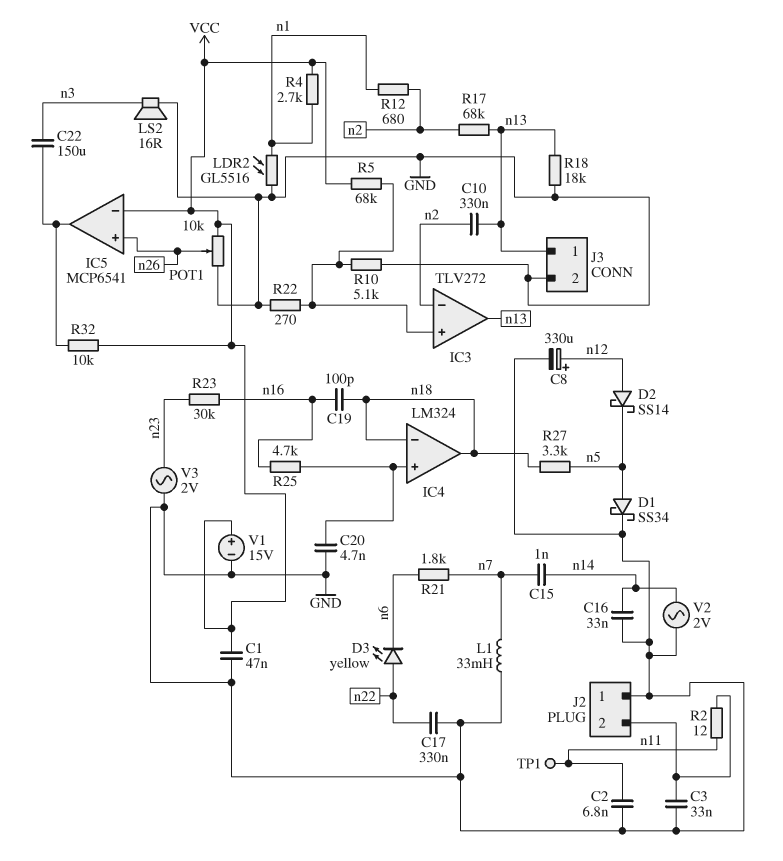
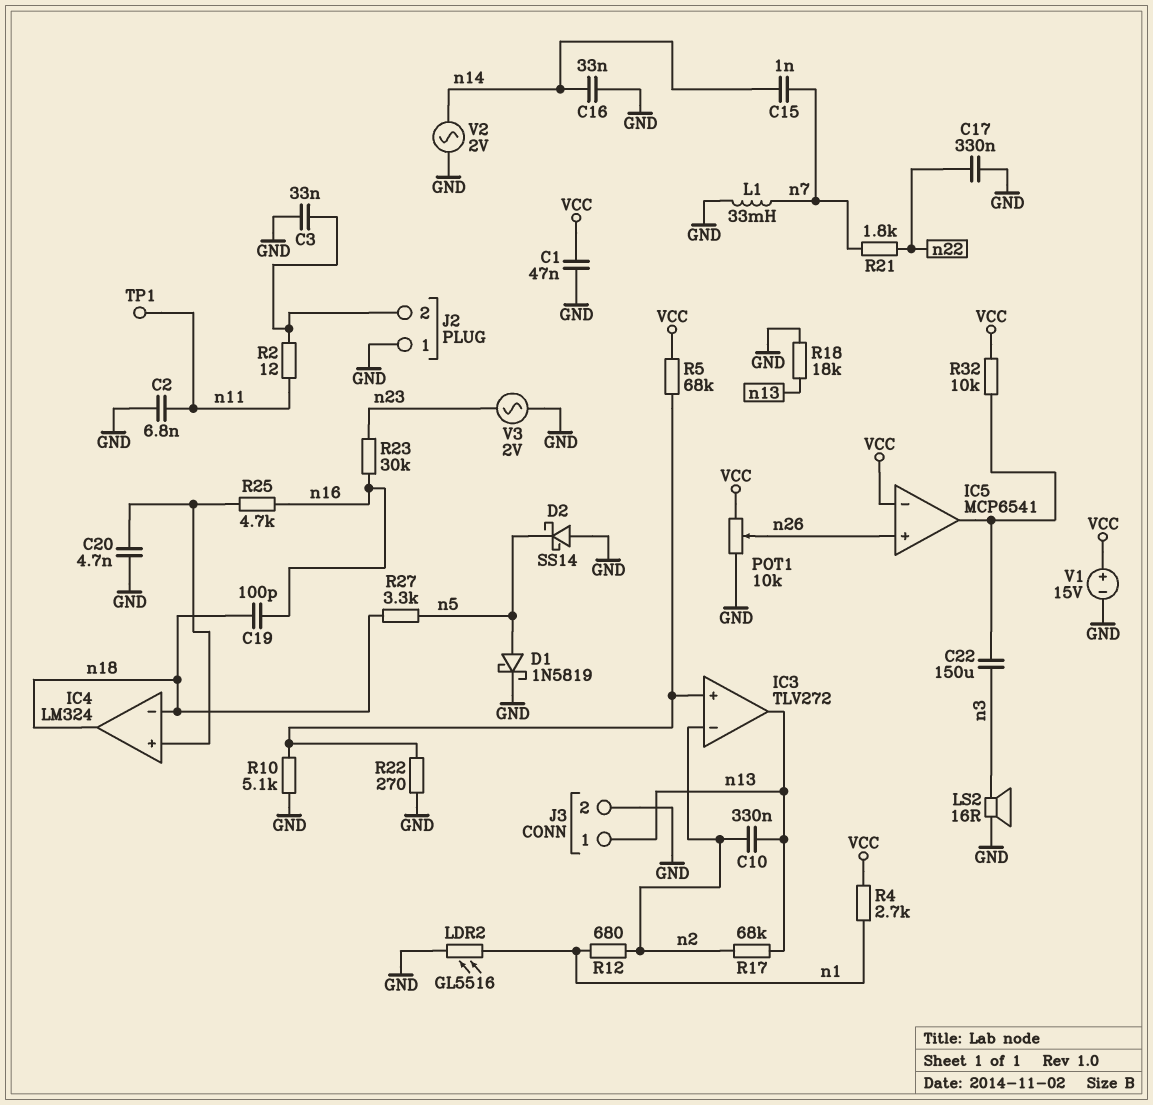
C8: 330uF (plus n12, minus GND) -> none
D1: schottky SS34 (A n5, K GND) -> schottky 1N5819 (A n5, K GND)
D2: schottky SS14 (A n12, K n5) -> schottky SS14 (A GND, K n5)
D3: LED yellow (A n22, K n6) -> none
R21: 1.8k (n6, n7) -> 1.8k (n7, n22)

